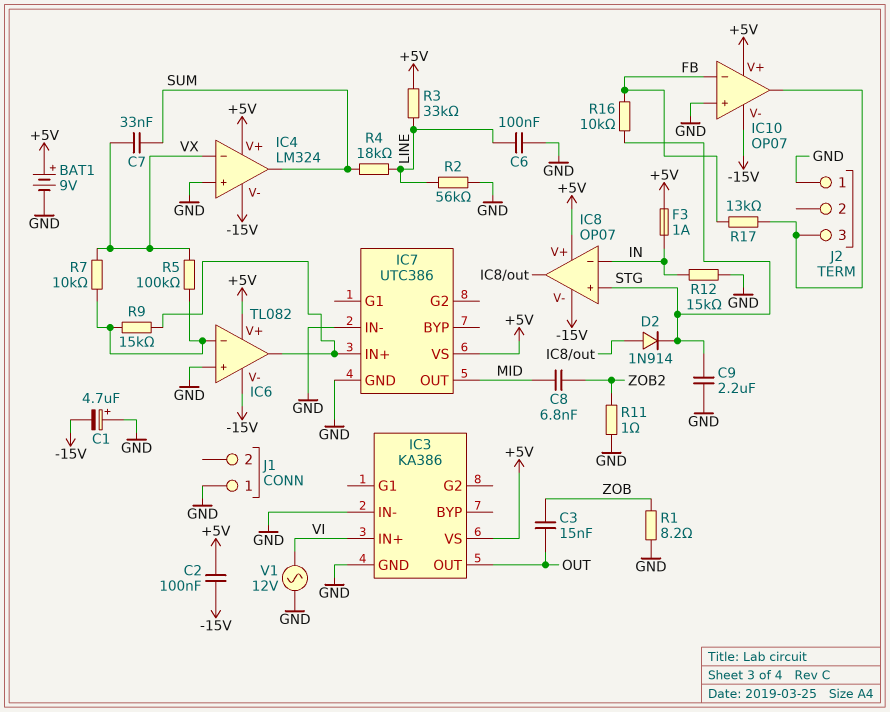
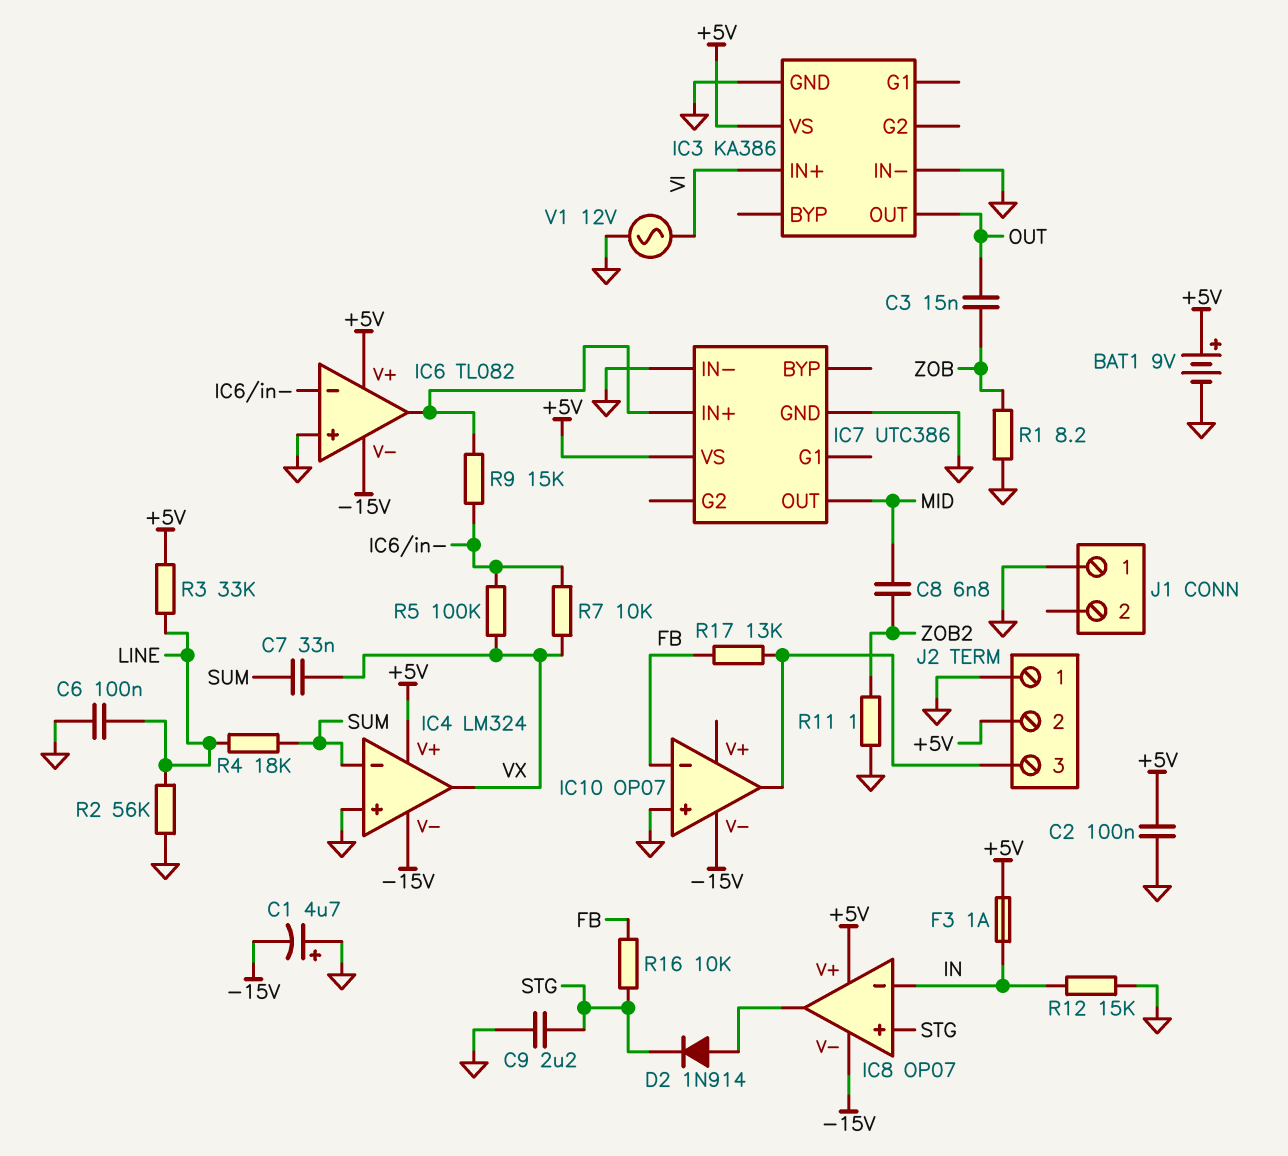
C2: 100nF (+5V, -15V) -> 100nF (+5V, GND)
IC4 pin in-: VX -> SUM
IC4 pin out: SUM -> VX
IC10 pin V+: +5V -> none
J2 pin 2: none -> +5V

